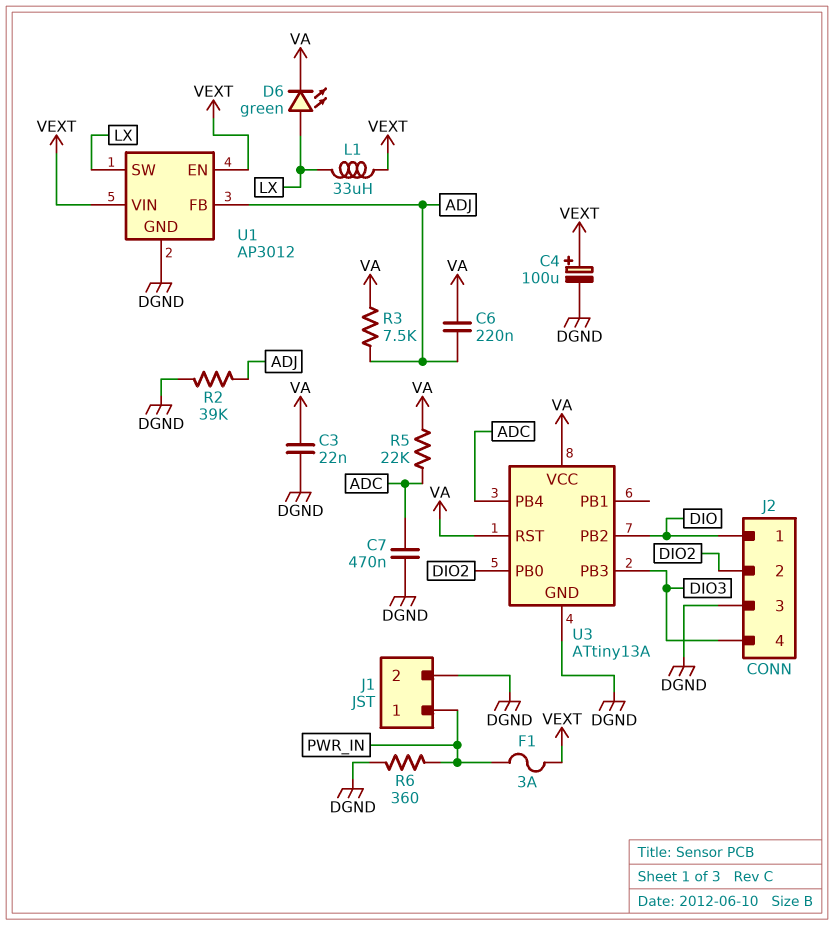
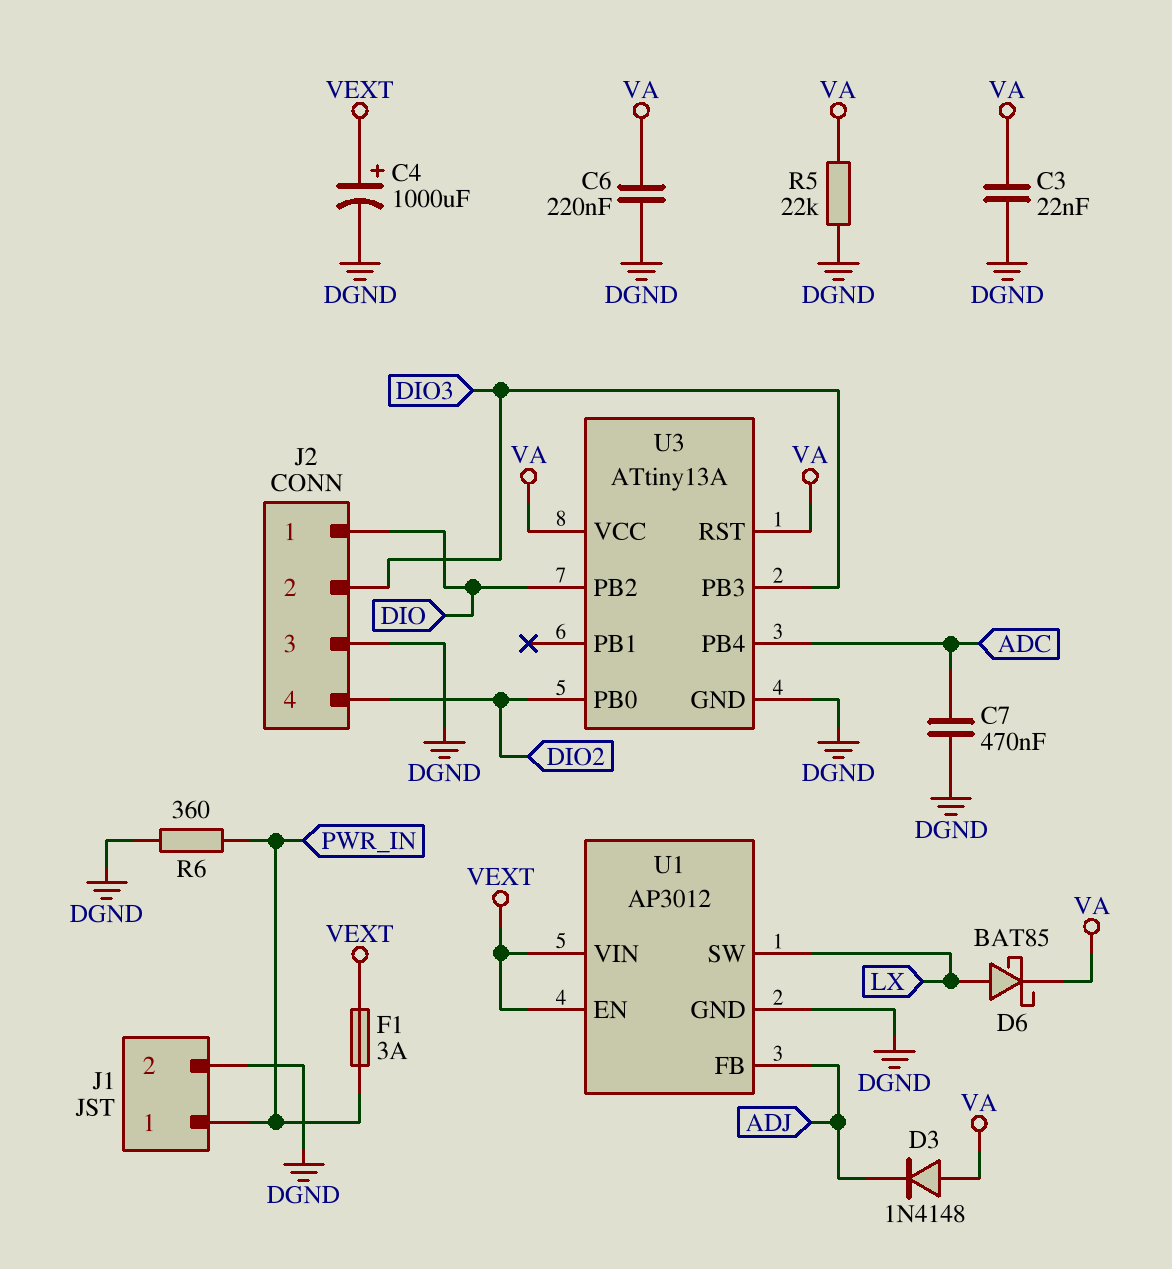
C4: 100uF (plus VEXT, minus DGND) -> 1000uF (plus VEXT, minus DGND)
C6: 220nF (ADJ, VA) -> 220nF (DGND, VA)
D3: none -> diode 1N4148 (A VA, K ADJ)
D6: LED green (A LX, K VA) -> schottky BAT85 (A LX, K VA)
J2 pin 2: DIO2 -> DIO3
J2 pin 4: DIO3 -> DIO2
L1: 33uH (LX, VEXT) -> none
R2: 39k (ADJ, DGND) -> none
R3: 7.5k (ADJ, VA) -> none
R5: 22k (ADC, VA) -> 22k (DGND, VA)

